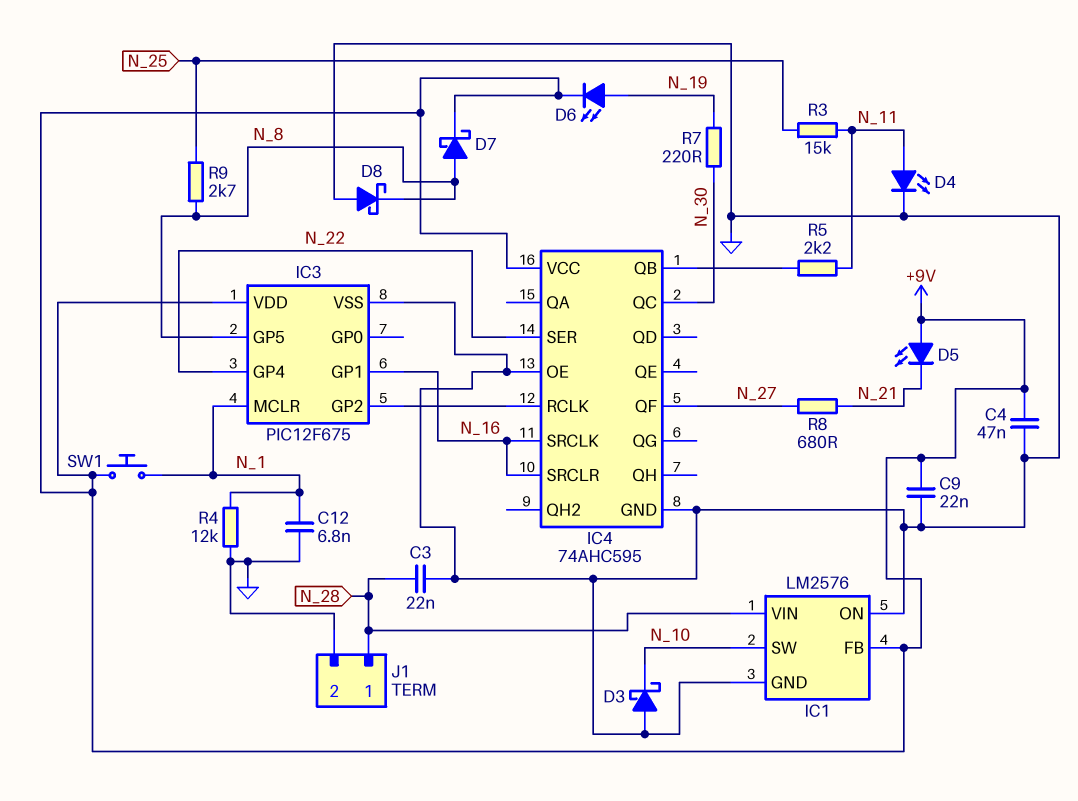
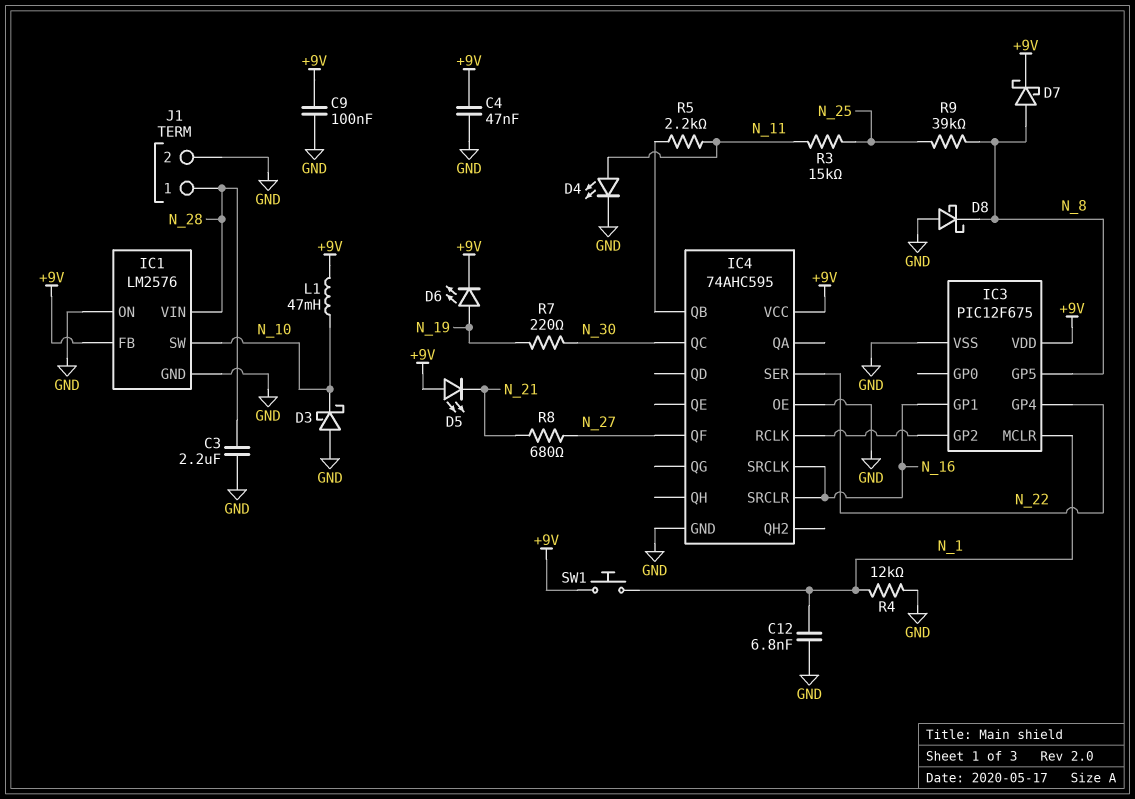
C3: 22nF (GND, N_28) -> 2.2uF (GND, N_28)
C9: 22nF (+9V, GND) -> 100nF (+9V, GND)
L1: none -> 47mH (+9V, N_10)
R9: 2.7k (N_8, N_25) -> 39k (N_8, N_25)

